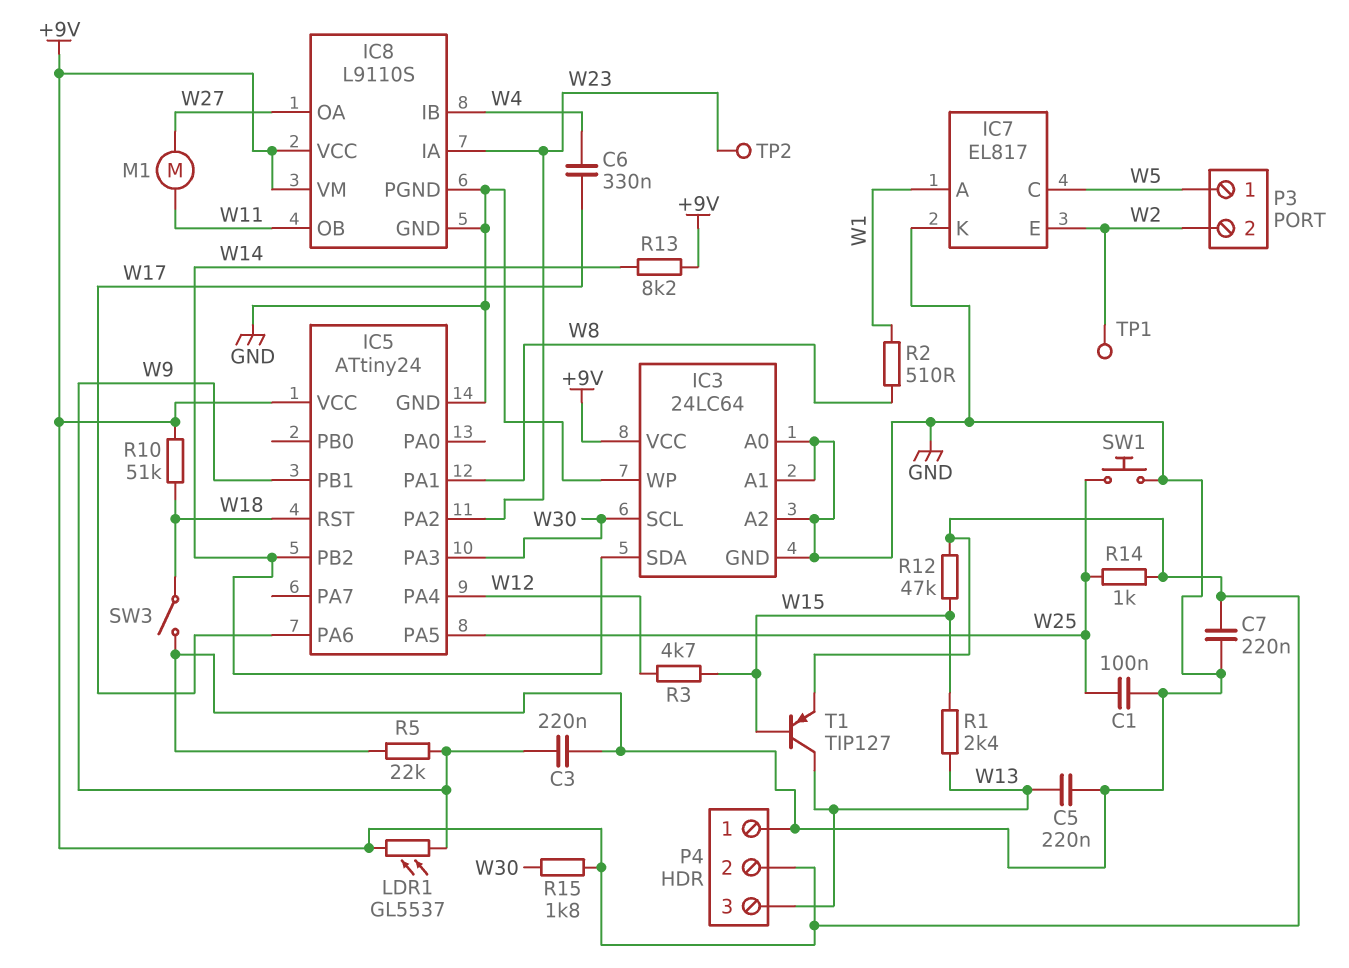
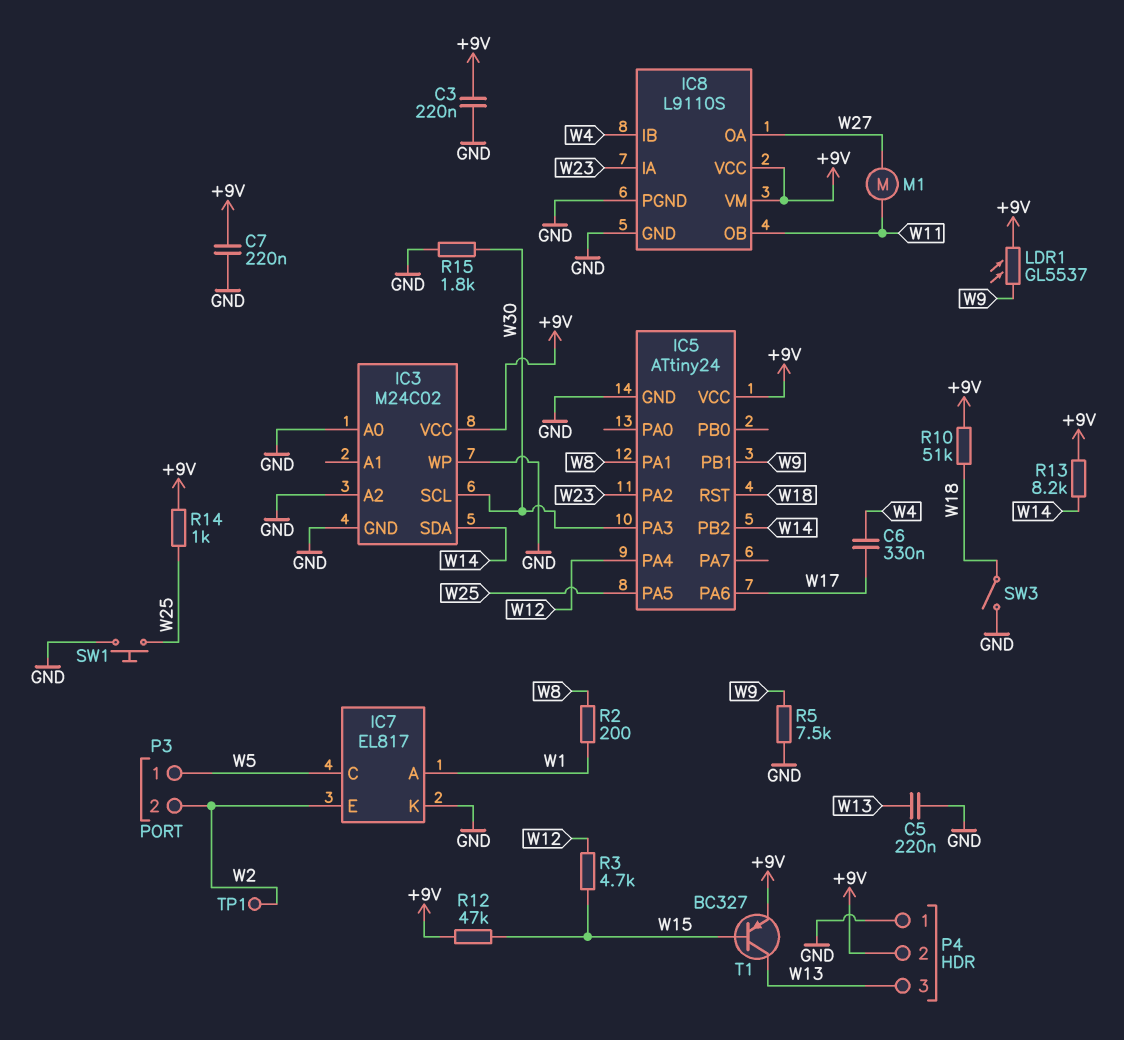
C1: 100nF (GND, W25) -> none
C3: 220nF (GND, W9) -> 220nF (+9V, GND)
IC3: 24LC64 -> M24C02
IC3 pin A1: GND -> none
R1: 2.4k (W13, W15) -> none
R2: 510 (W1, W8) -> 200 (W1, W8)
R5: 22k (GND, W9) -> 7.5k (GND, W9)
R15: 1.8k (+9V, W30) -> 1.8k (GND, W30)
T1: PNP TIP127 (B W15, C W13, E +9V) -> PNP BC327 (B W15, C W13, E +9V)
TP2: test point (W23) -> none

